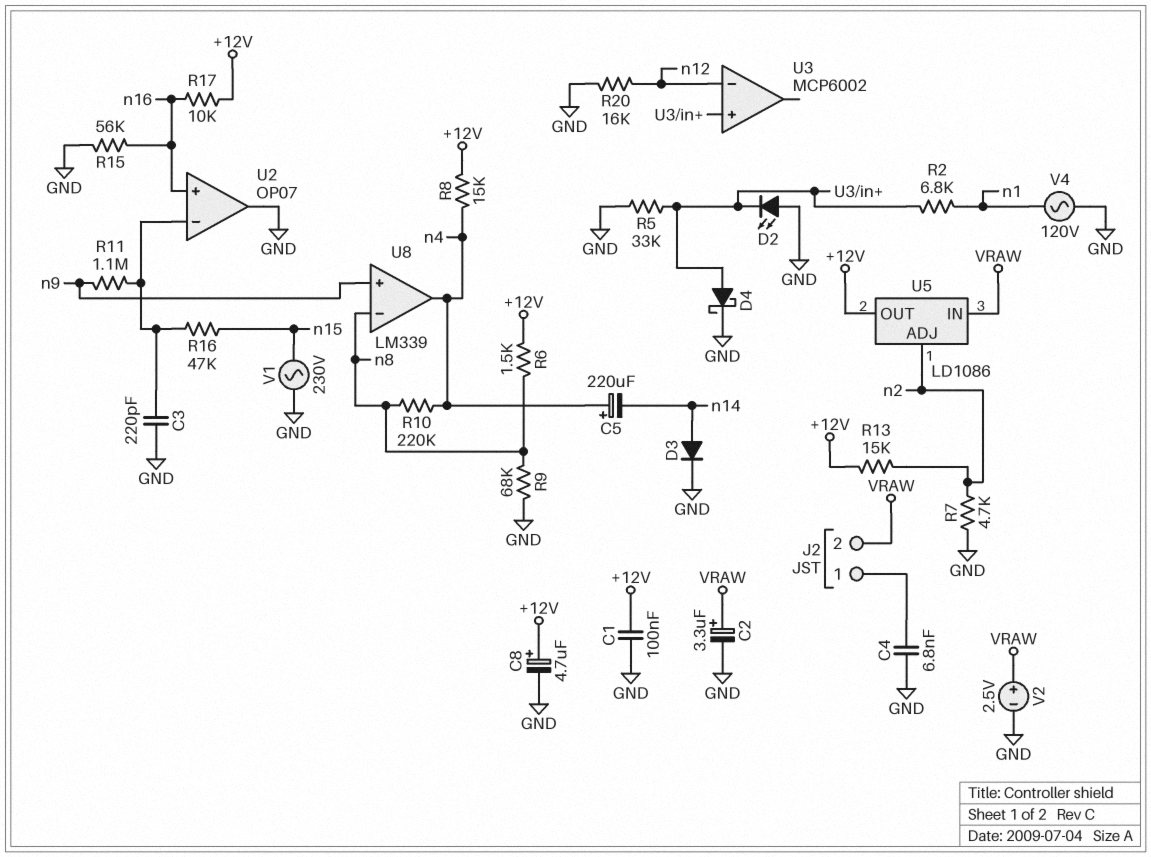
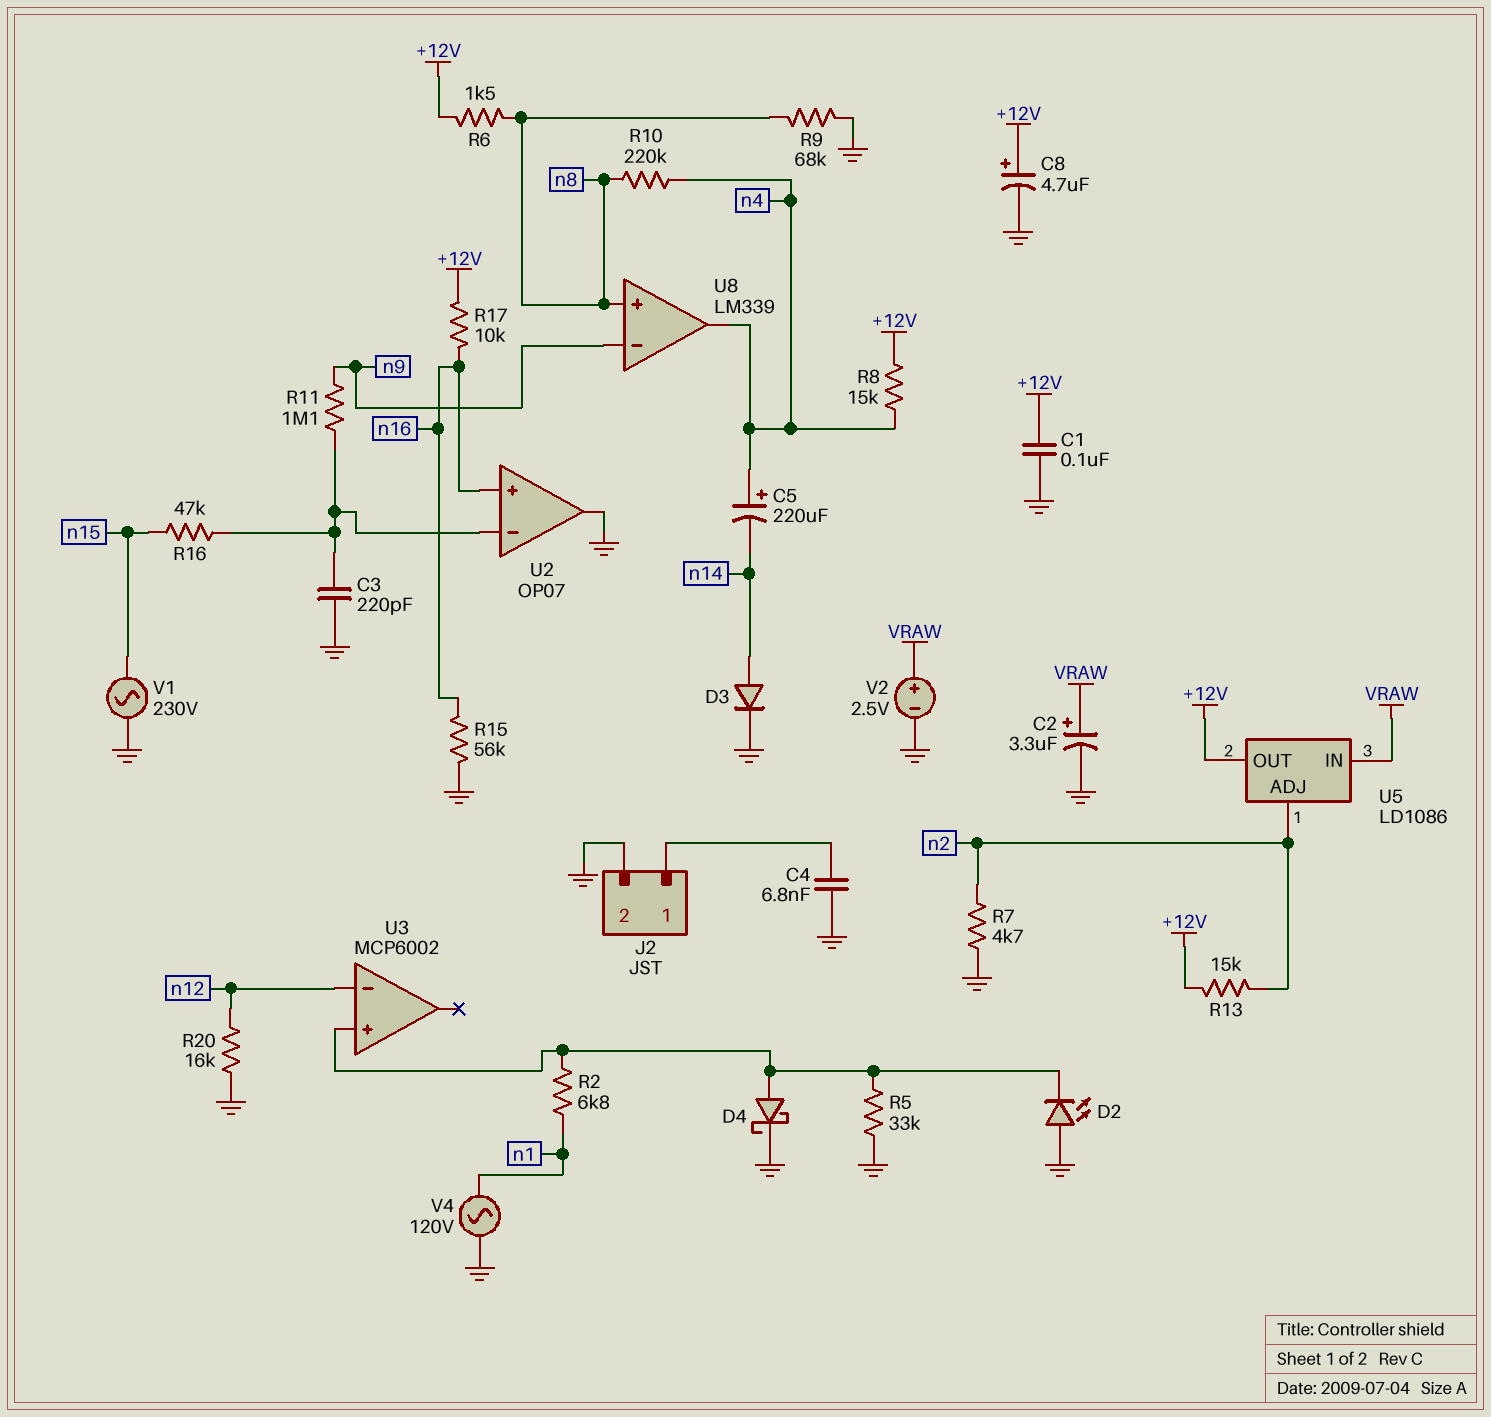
J2 pin 2: VRAW -> GND
U8 pin in+: n9 -> n8
U8 pin in-: n8 -> n9

